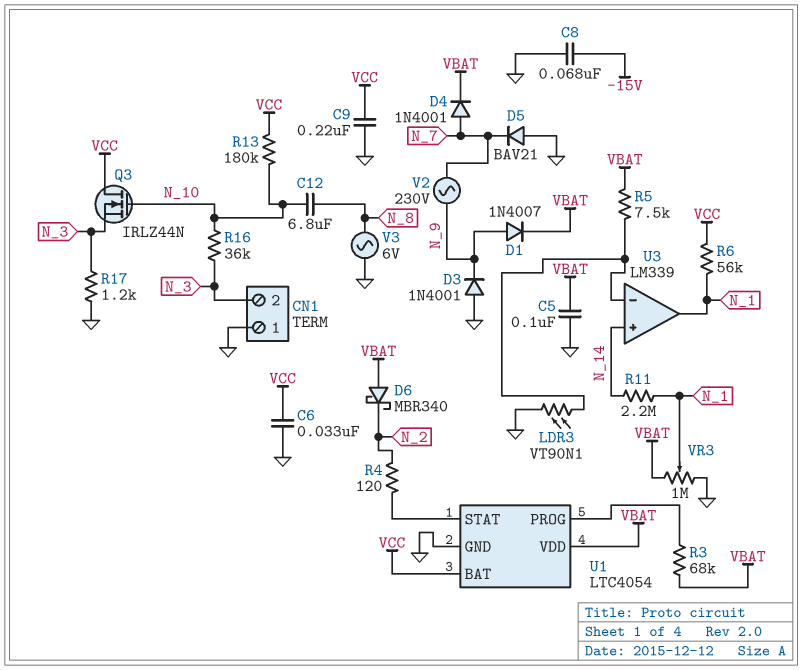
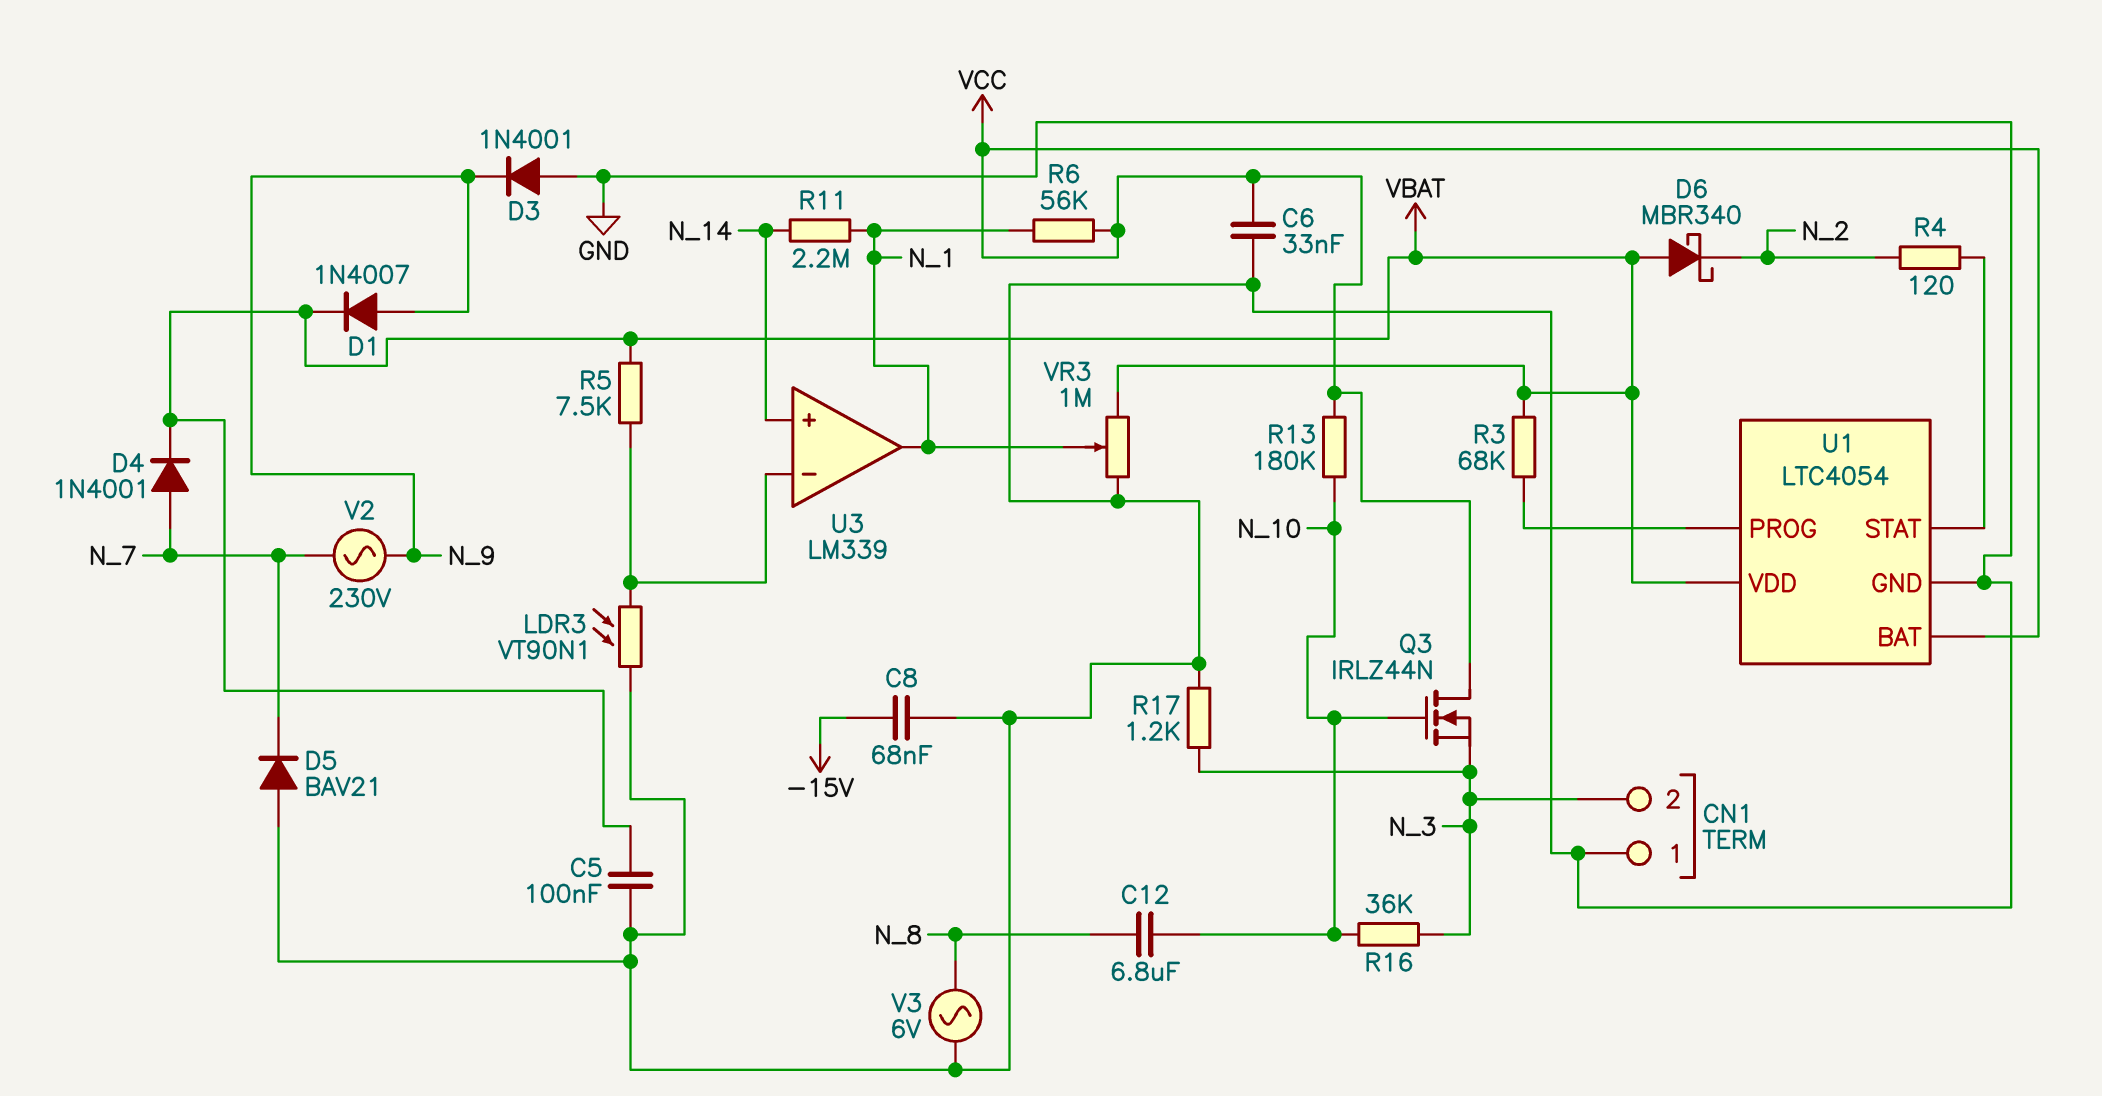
C9: 220nF (GND, VCC) -> none

